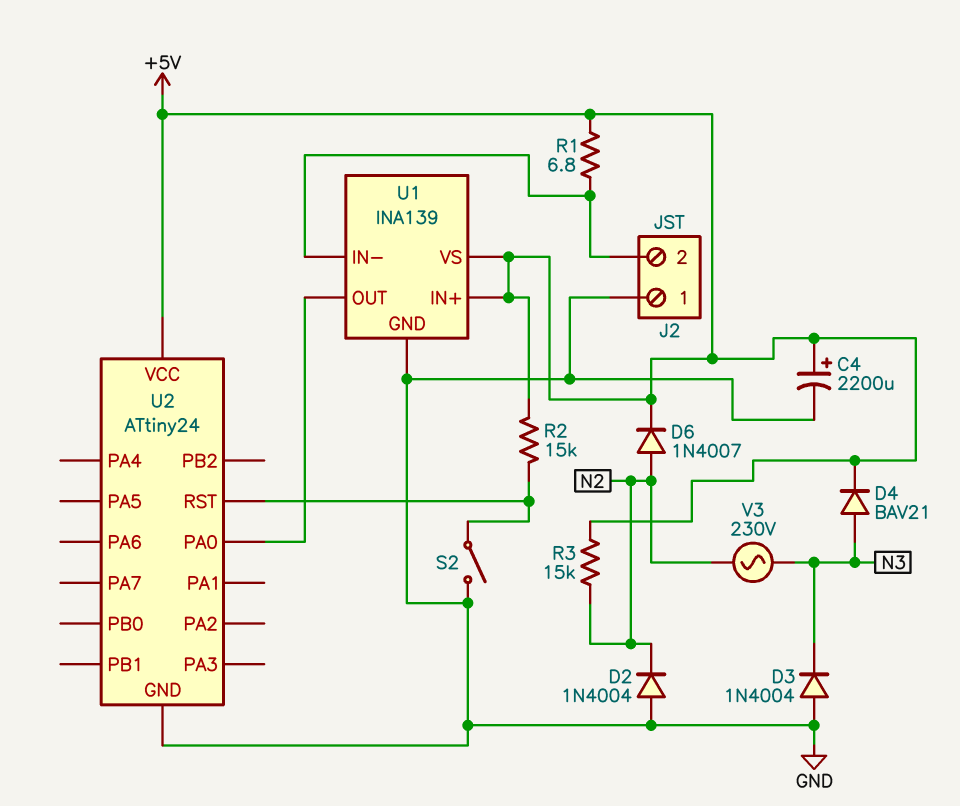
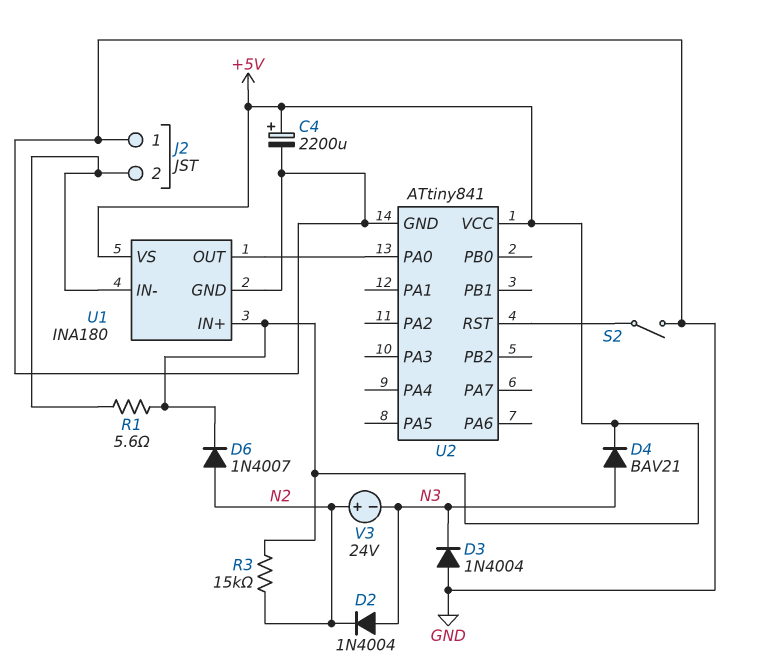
D2: diode 1N4004 (A GND, K N2) -> diode 1N4004 (A N3, K N2)
R1: 6.8 (+5V, J2/2) -> 5.6 (+5V, J2/2)
R2: 15k (+5V, U2/RST) -> none
U1: INA139 -> INA180
U2: ATtiny24 -> ATtiny841
V3: AC 230V (N2, N3) -> 24V (plus N2, minus N3)

